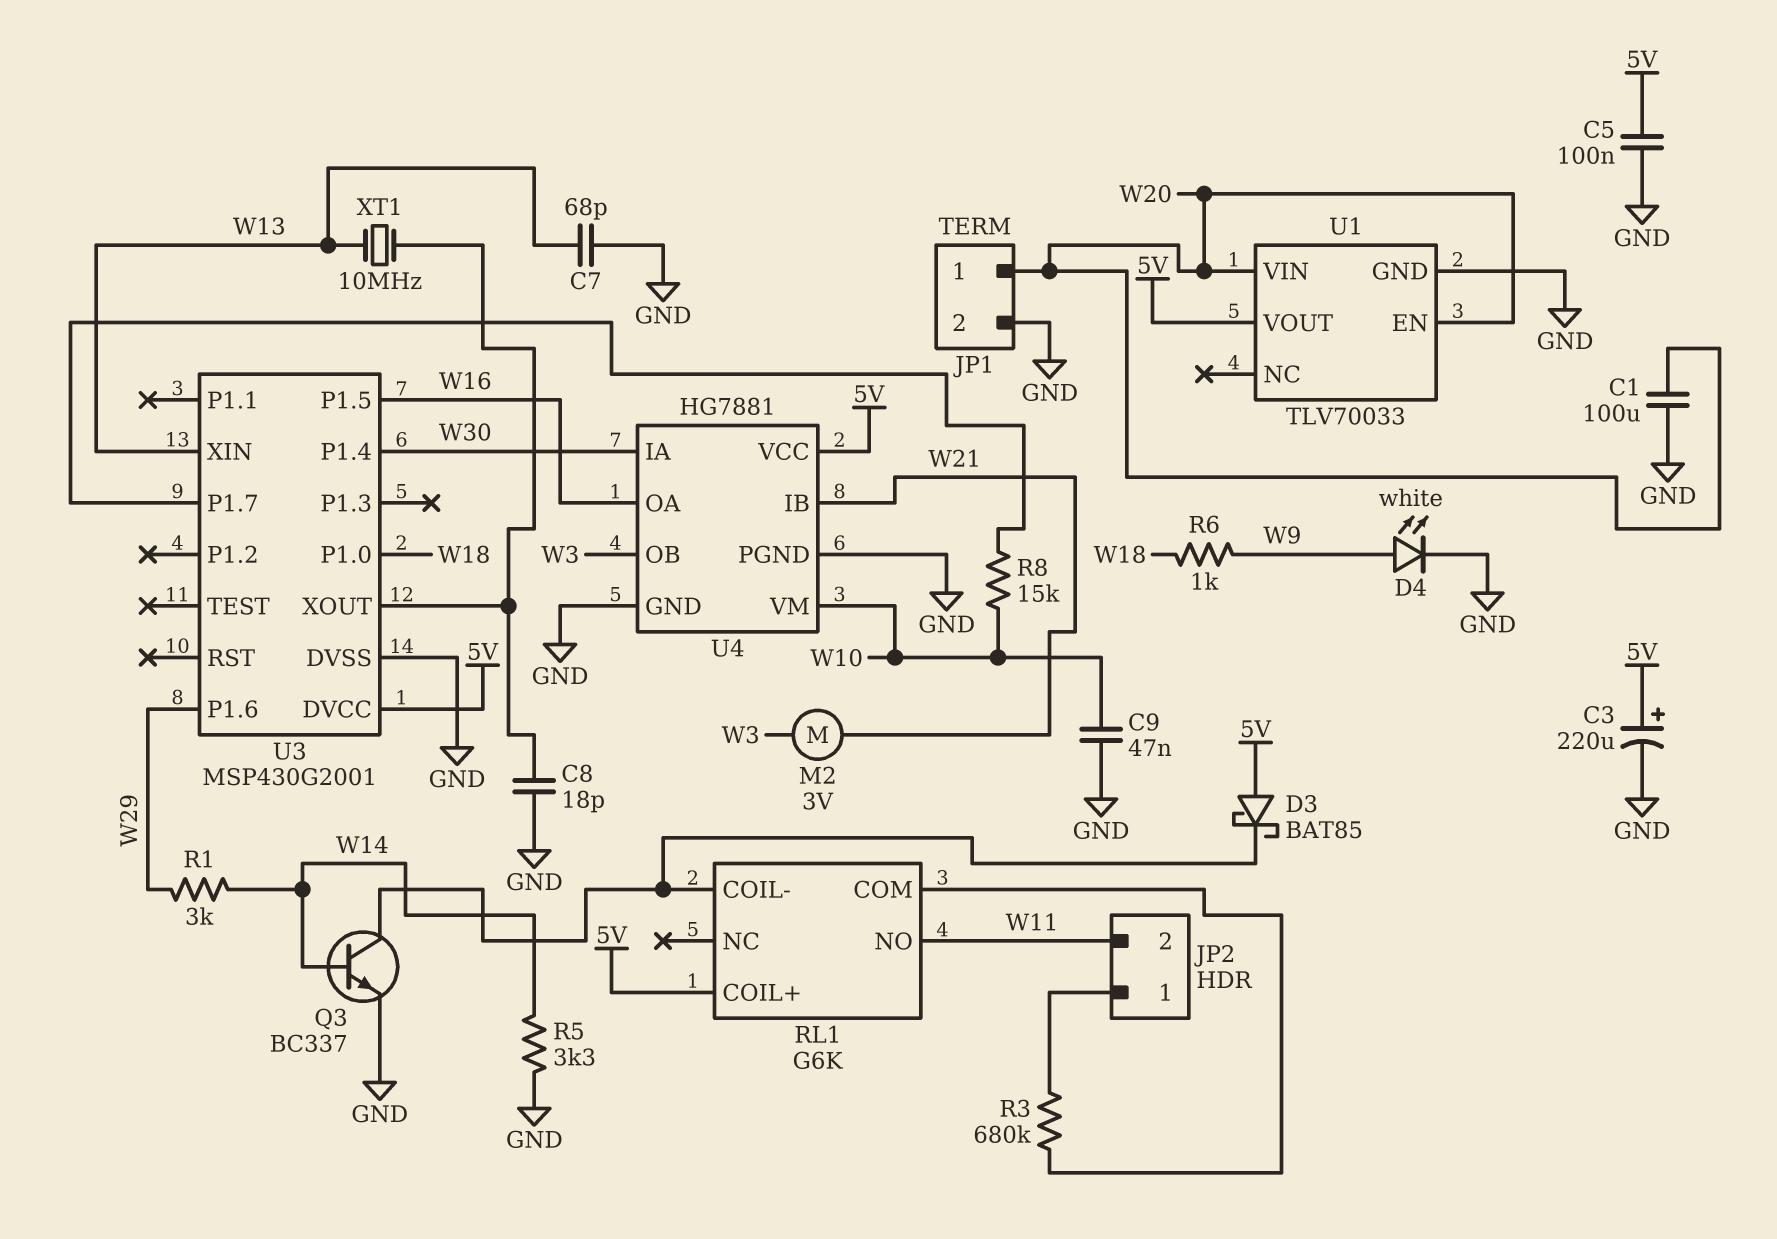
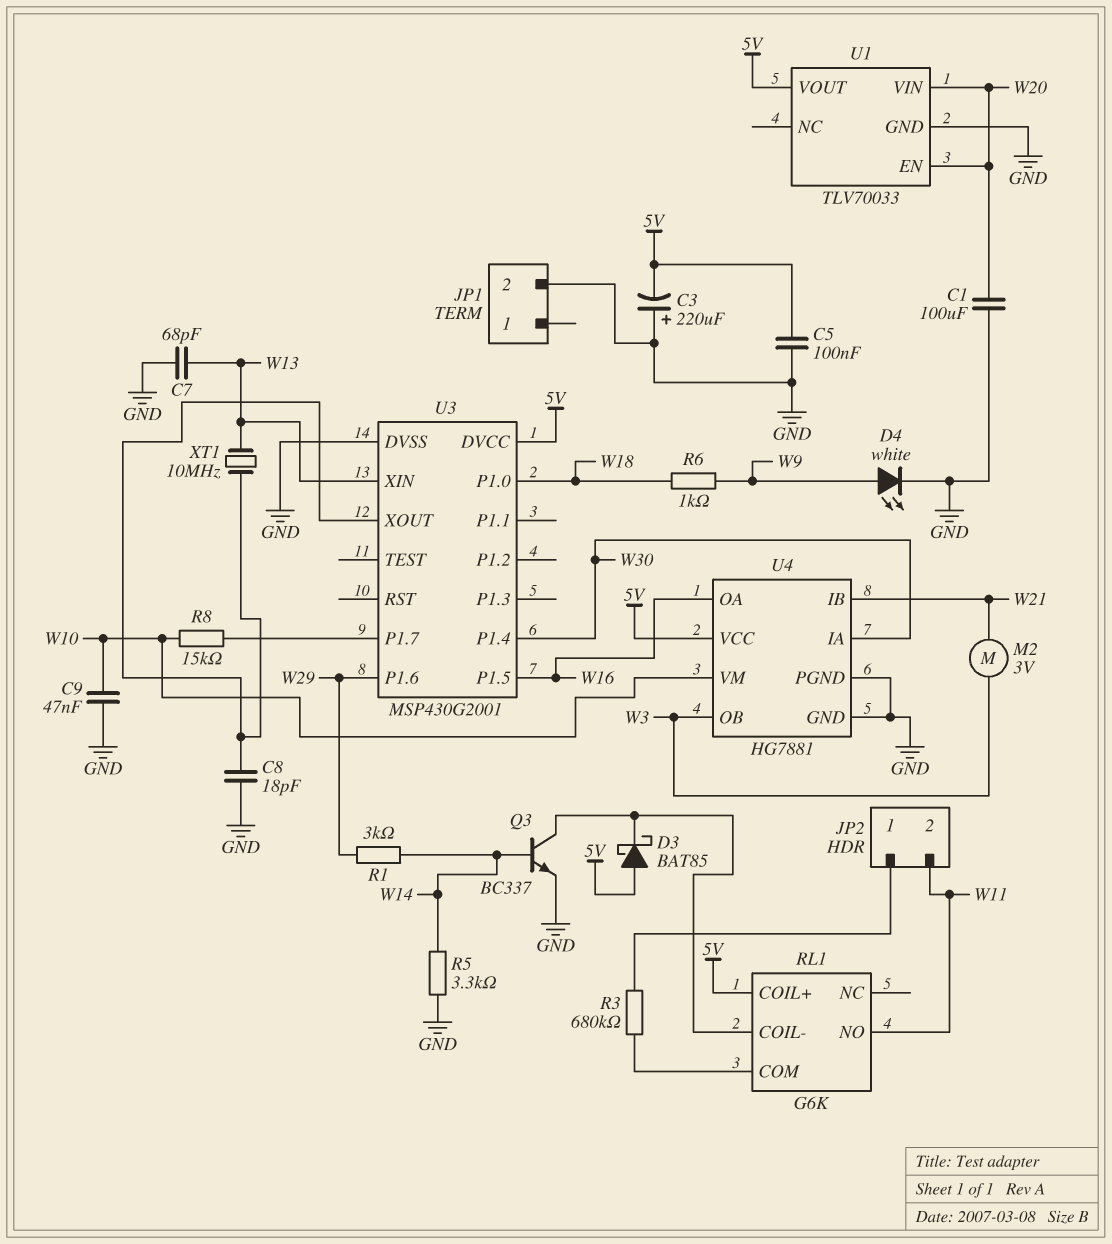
C3: 220uF (plus 5V, minus GND) -> 220uF (plus GND, minus 5V)
JP1 pin 1: W20 -> none

